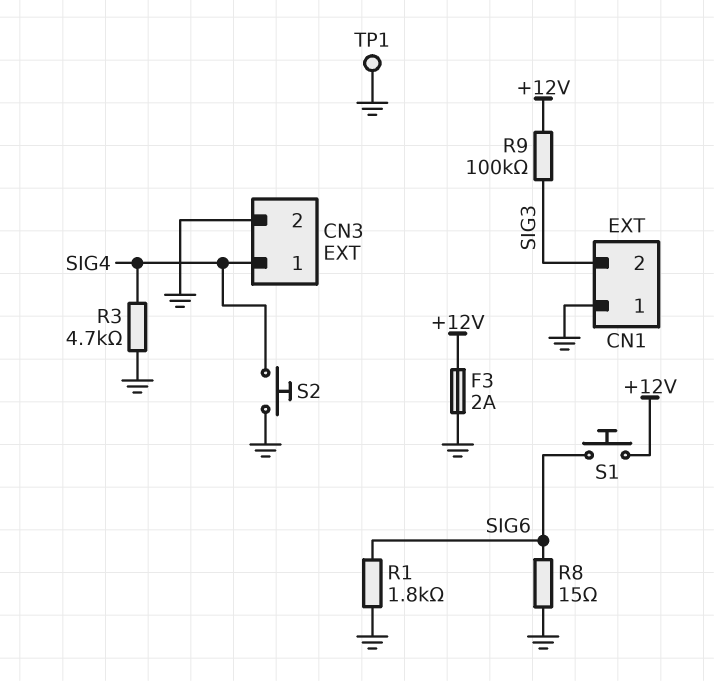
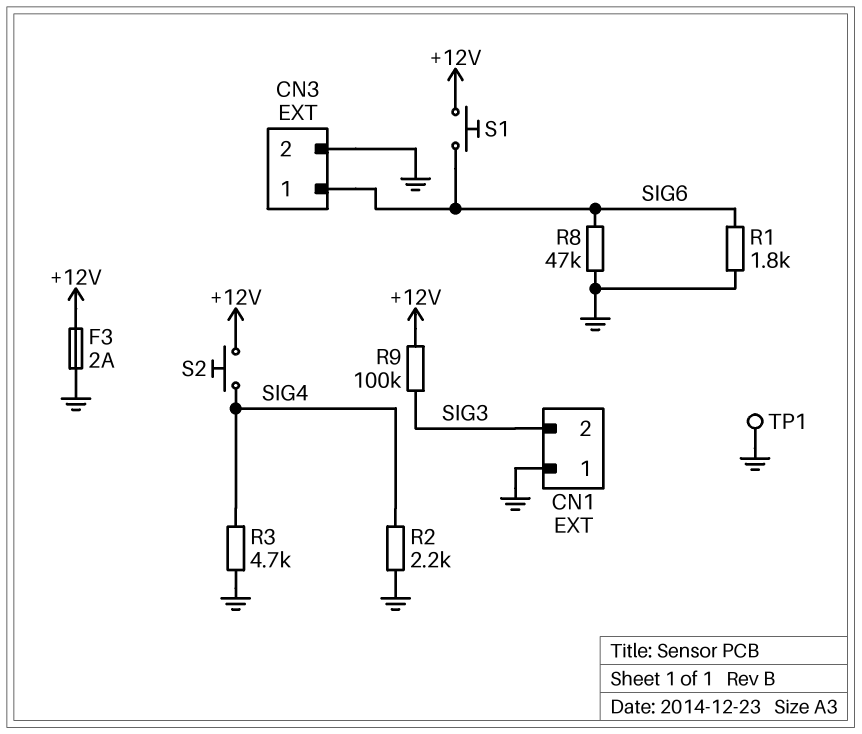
CN3 pin 1: SIG4 -> SIG6
R2: none -> 2.2k (GND, SIG4)
R8: 15 (GND, SIG6) -> 47k (GND, SIG6)
S2: button (GND, SIG4) -> button (+12V, SIG4)

